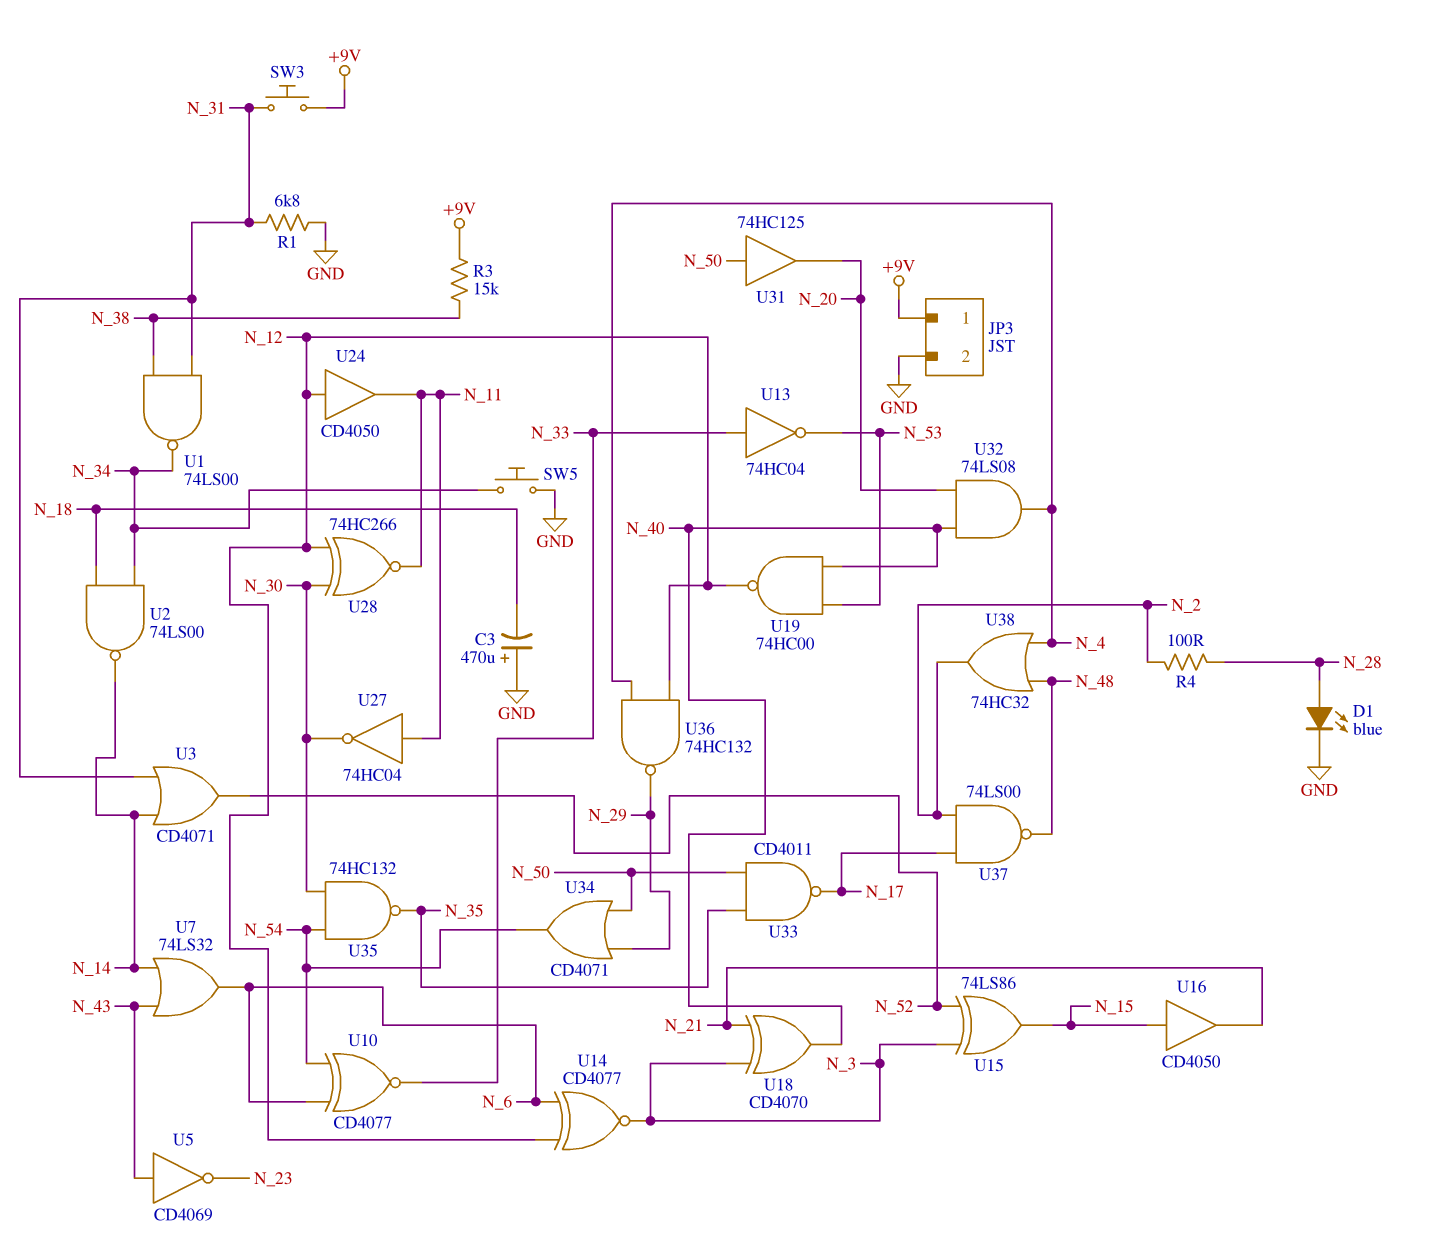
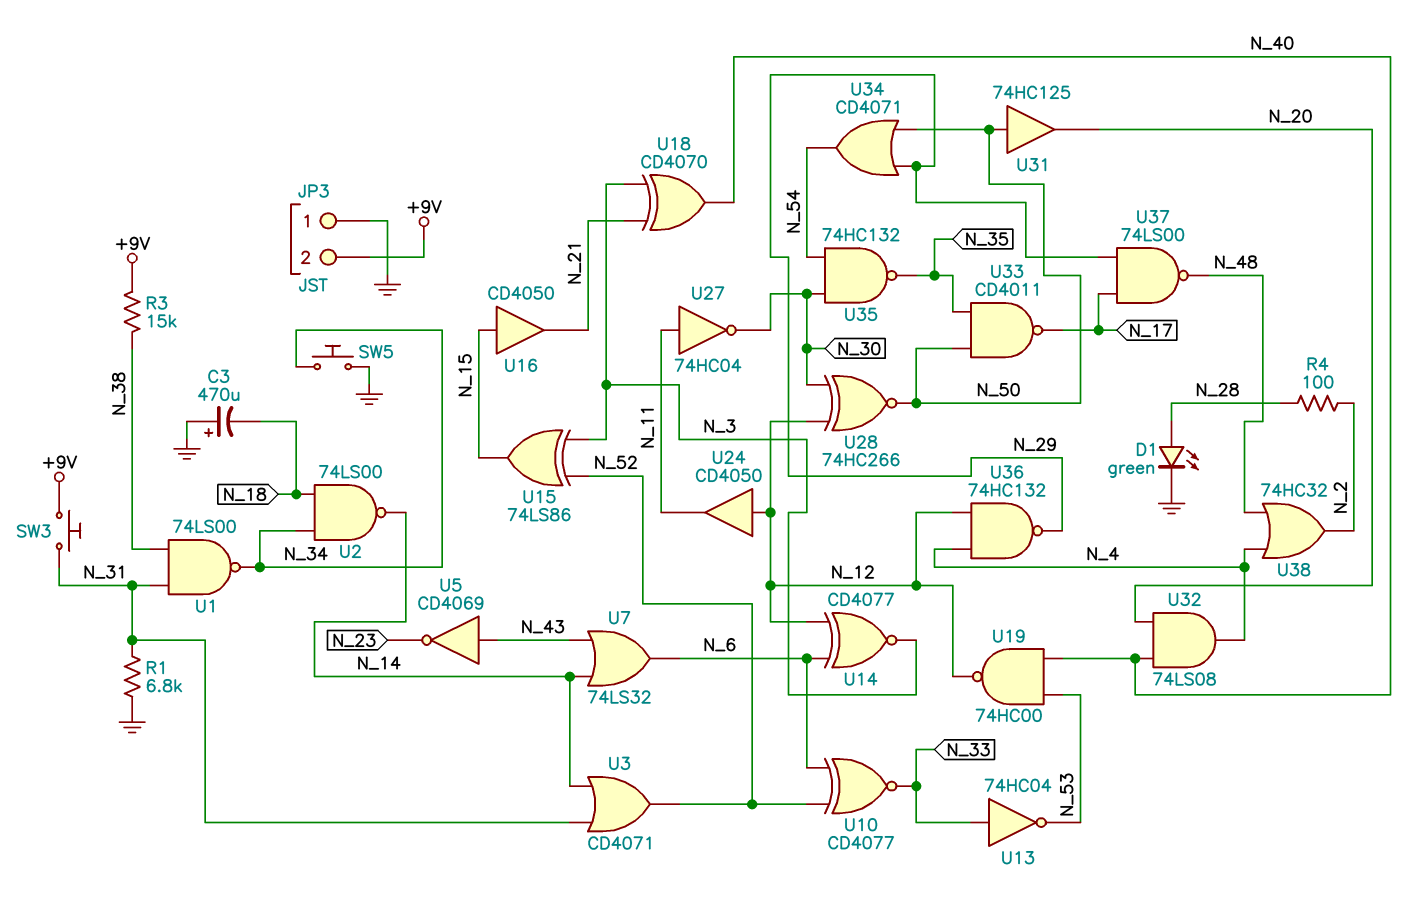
D1: LED blue (A N_28, K GND) -> LED green (A N_28, K GND)
JP3 pin 1: +9V -> GND
JP3 pin 2: GND -> +9V
U10: XNOR CD4077 (in N_6, in N_54, out N_33) -> XNOR CD4077 (in N_6, in N_52, out N_33)
U28: XNOR 74HC266 (in N_12, in N_30, out N_11) -> XNOR 74HC266 (in N_12, in N_30, out N_50)
U37: NAND 74LS00 (in N_2, in N_17, out N_48) -> NAND 74LS00 (in N_17, in N_29, out N_48)

